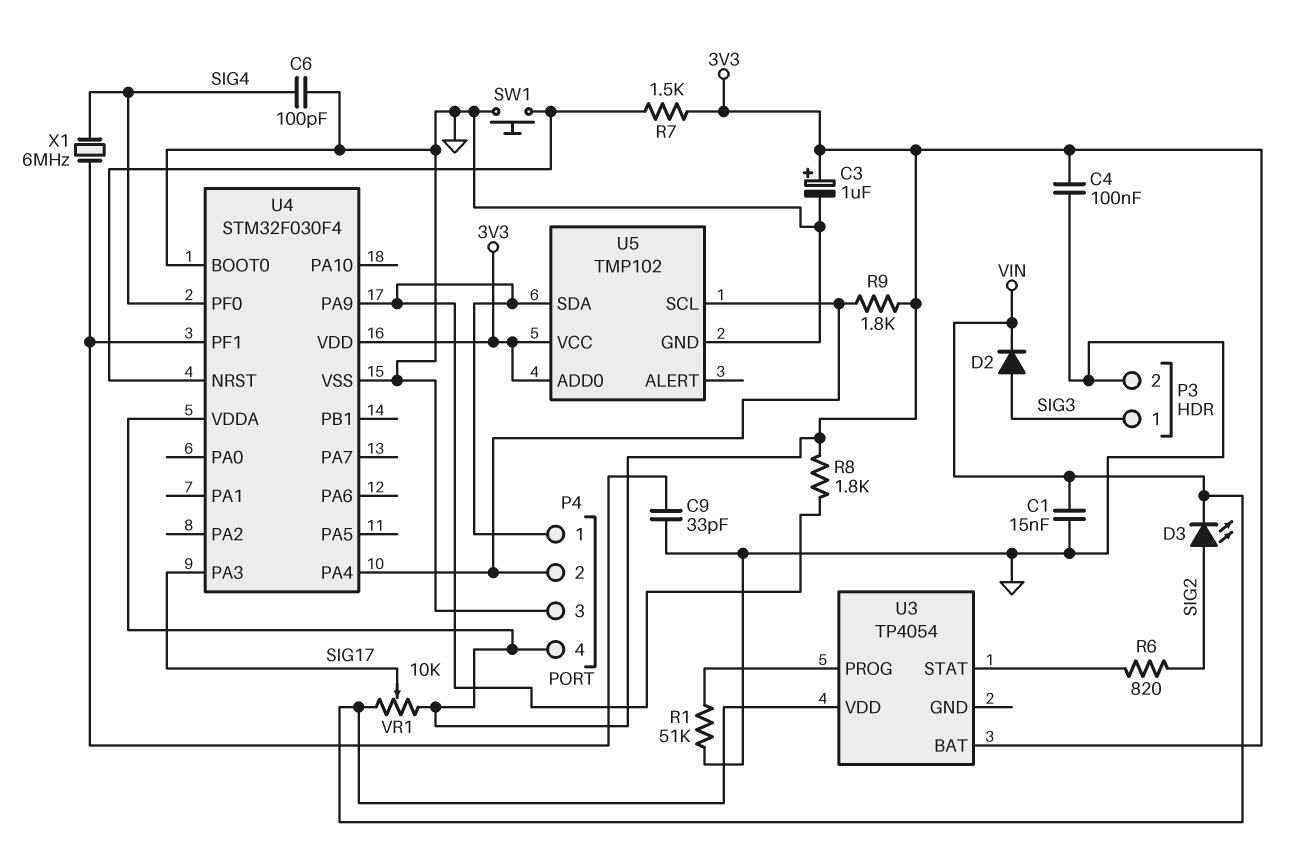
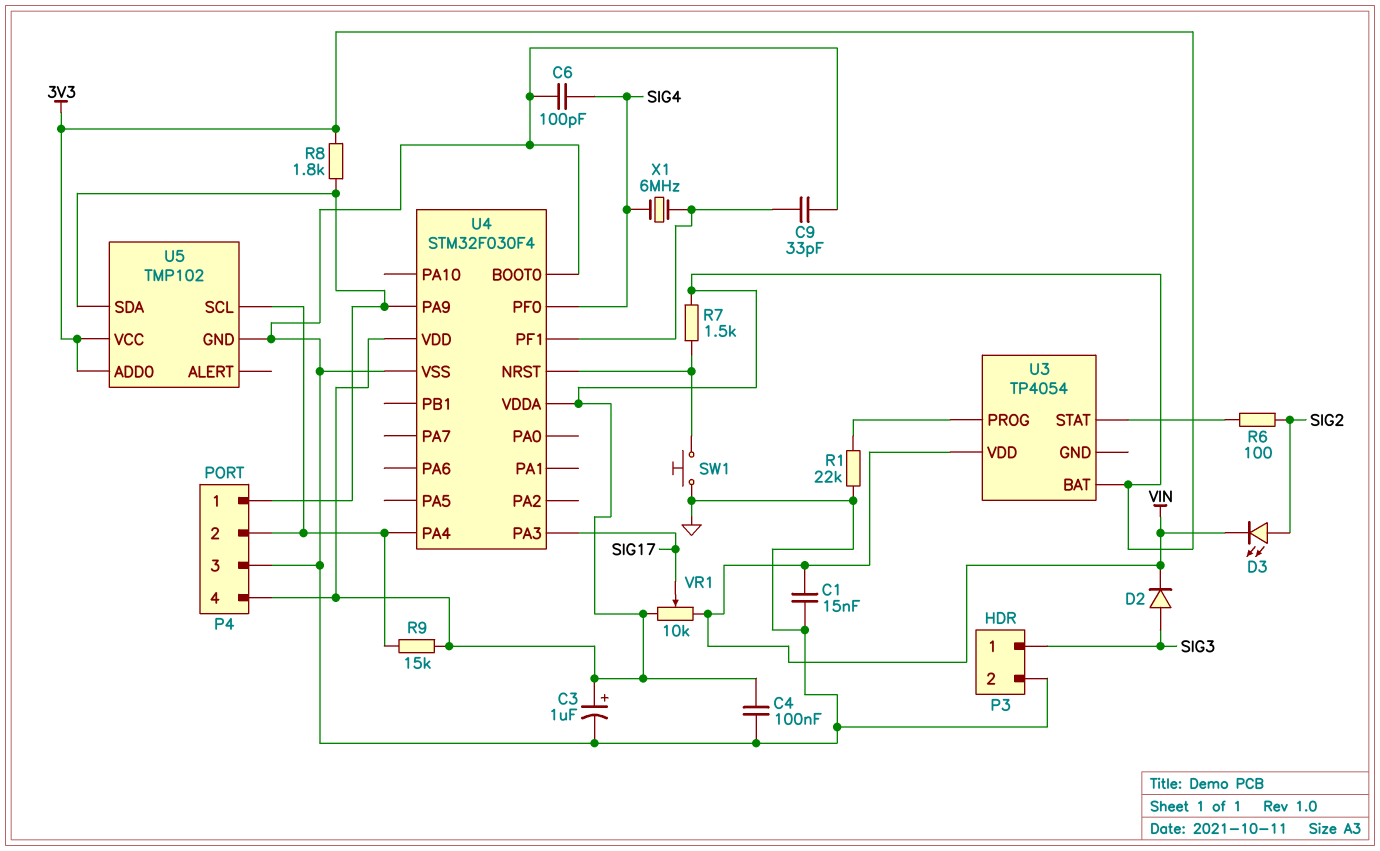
R1: 51k (GND, U3/PROG) -> 22k (GND, U3/PROG)
R6: 820 (SIG2, U3/STAT) -> 100 (SIG2, U3/STAT)
R9: 1.8k (3V3, P4/2) -> 15k (3V3, P4/2)

